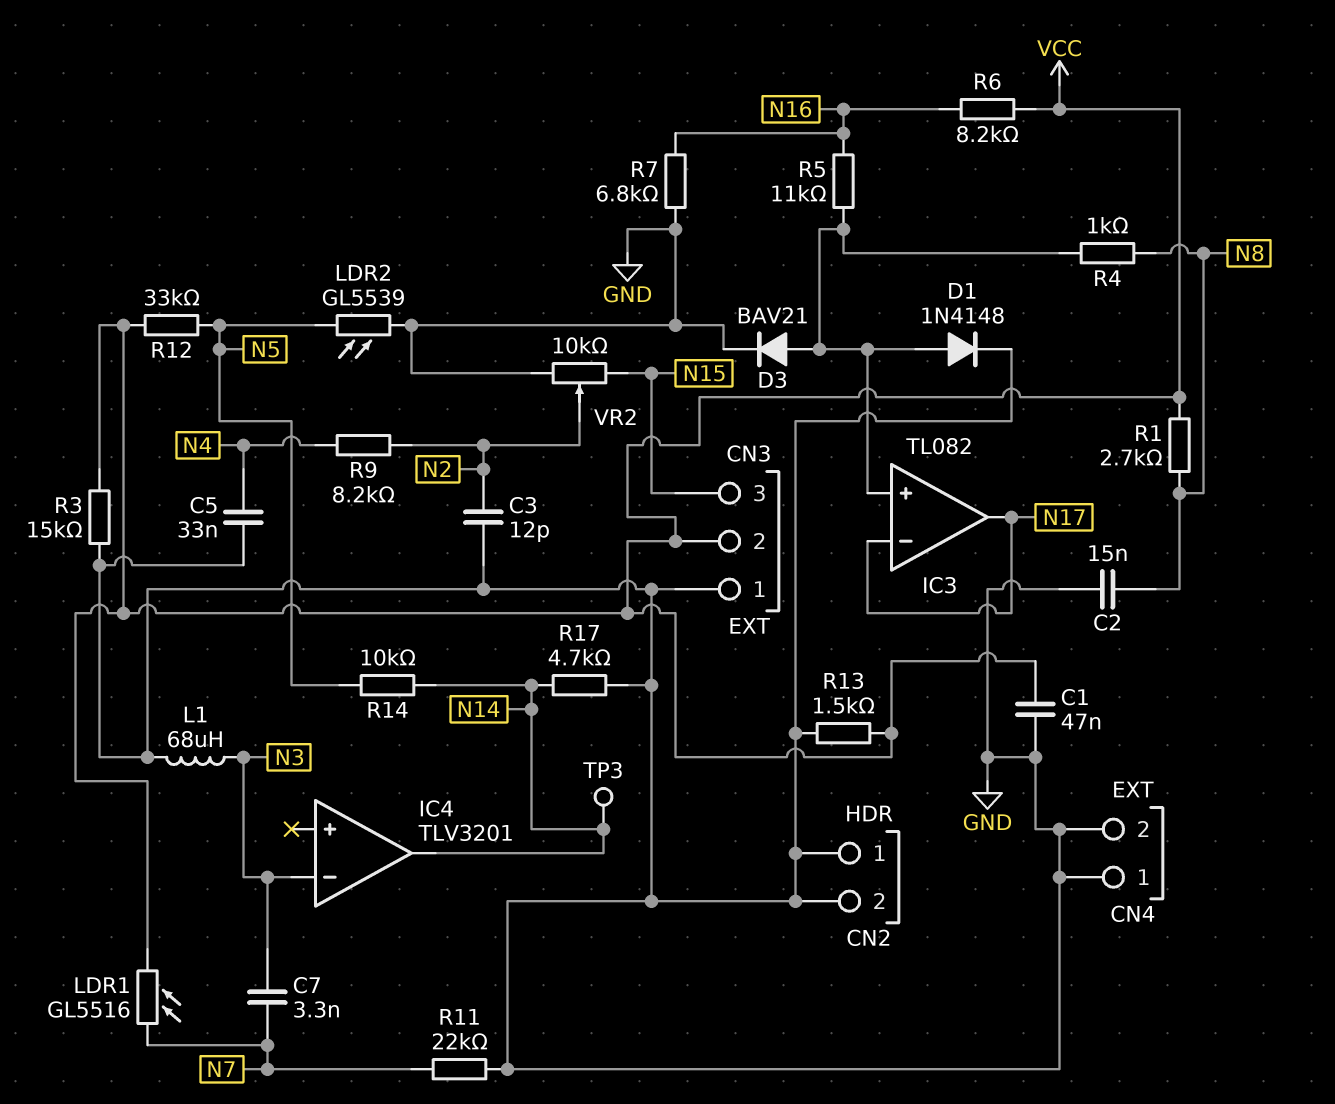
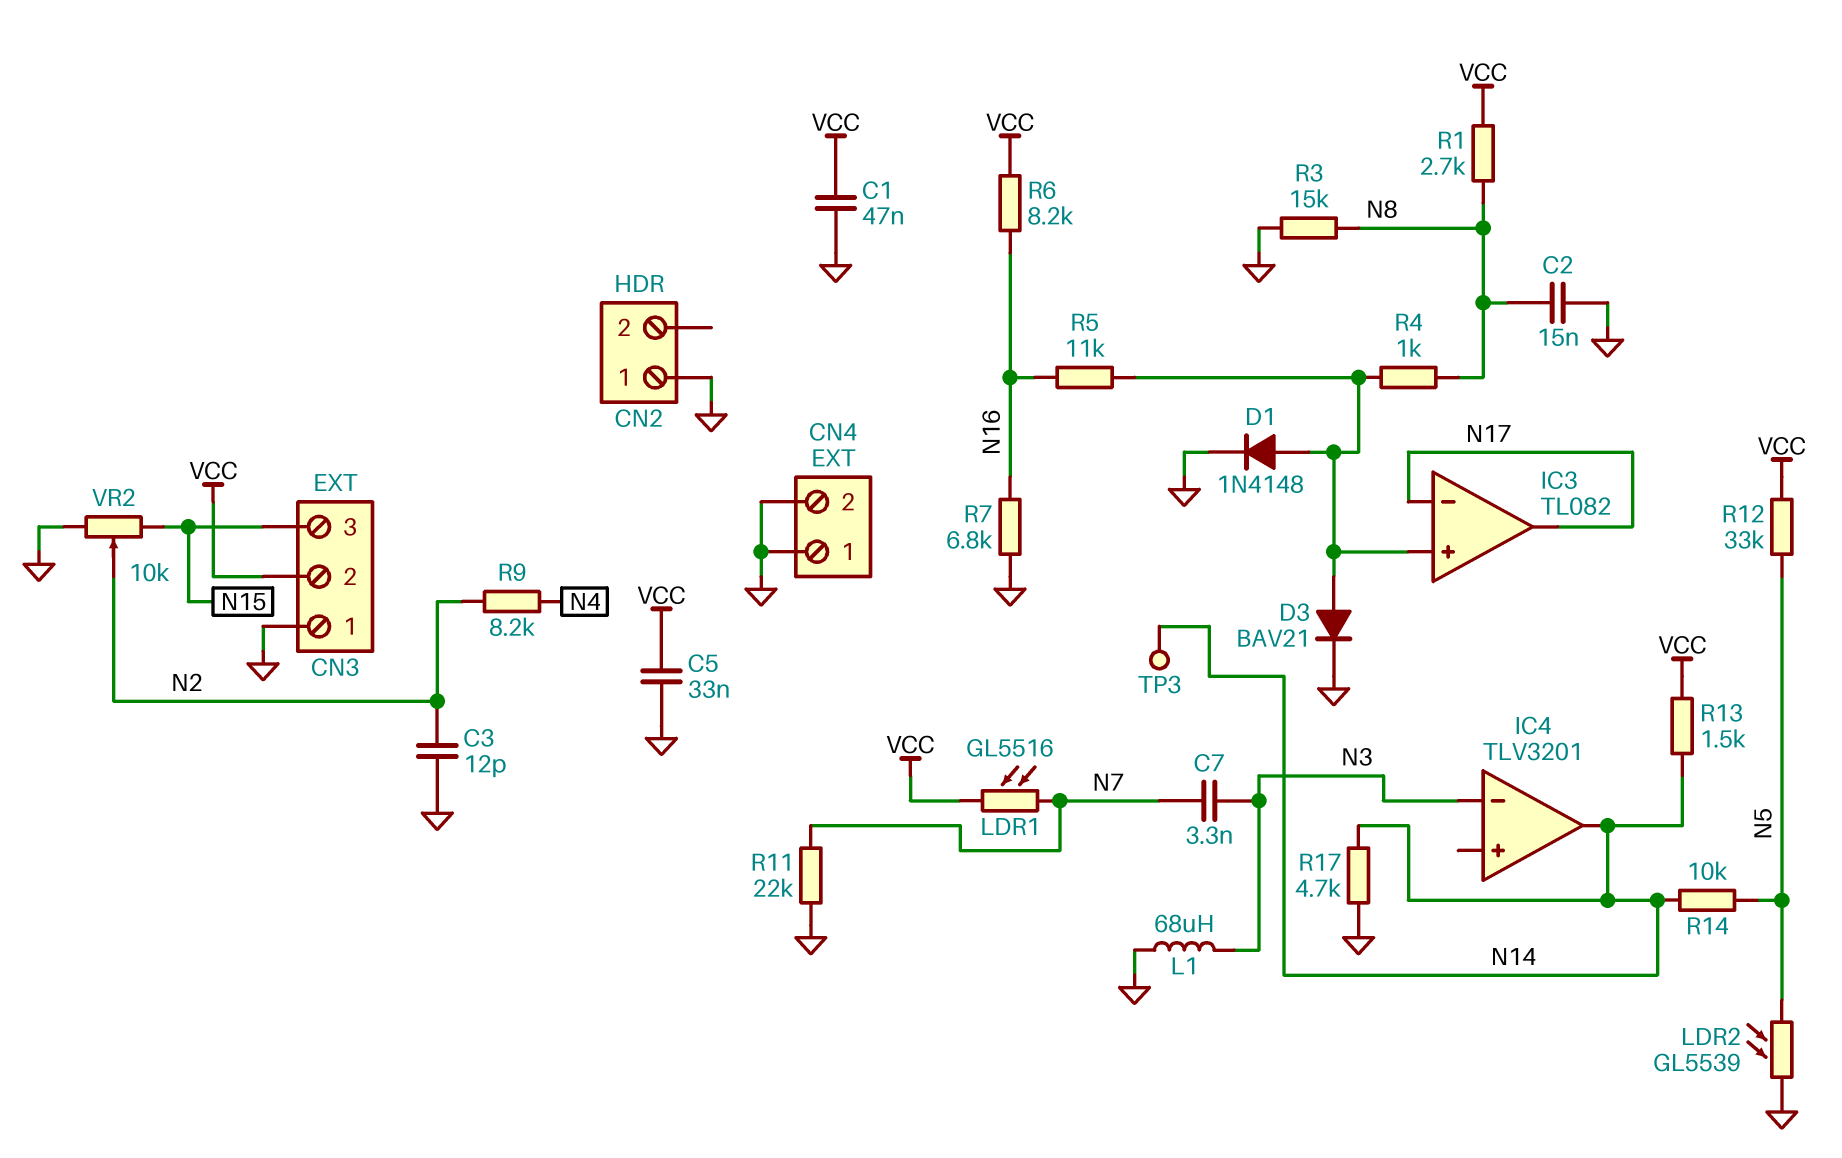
C5: 33nF (GND, N4) -> 33nF (GND, VCC)
CN2 pin 2: GND -> none
R3: 15k (GND, VCC) -> 15k (GND, N8)
R13: 1.5k (GND, VCC) -> 1.5k (N14, VCC)

